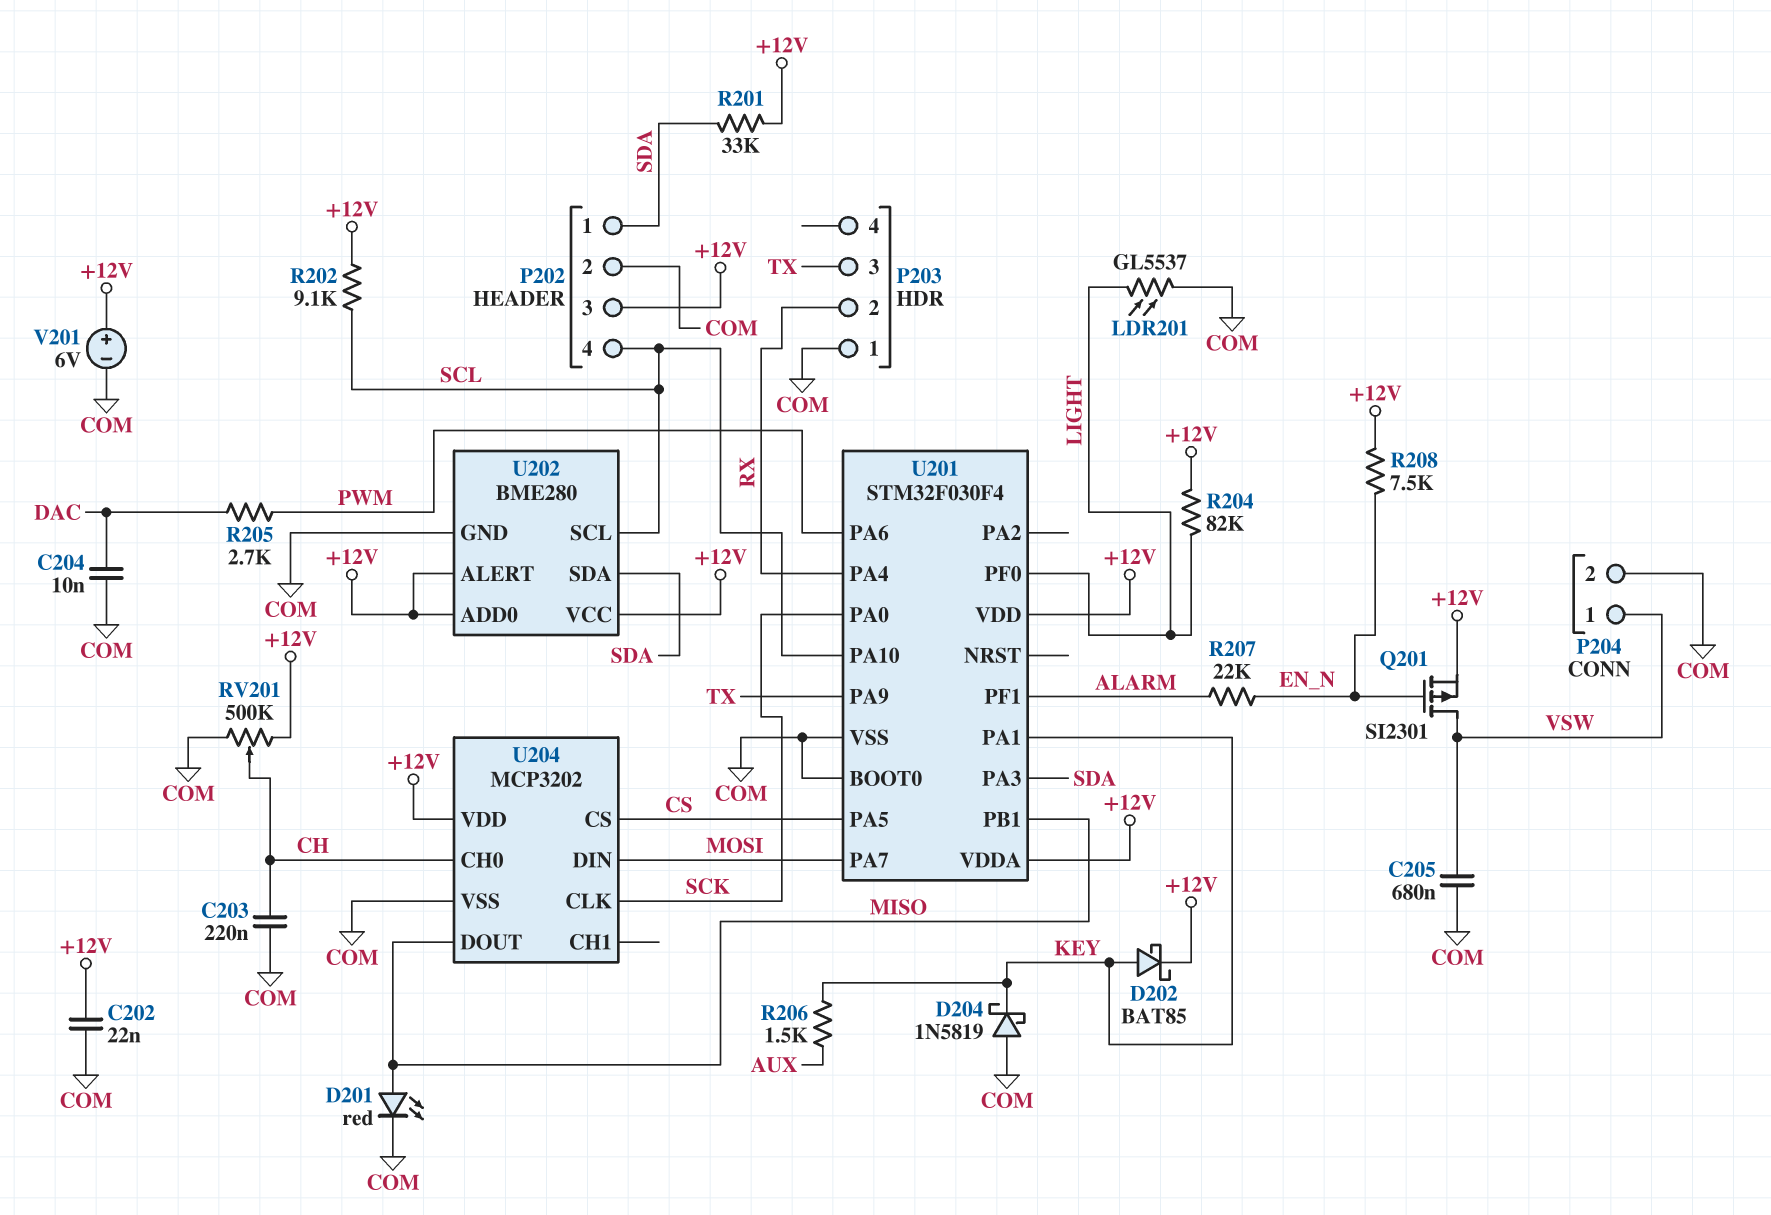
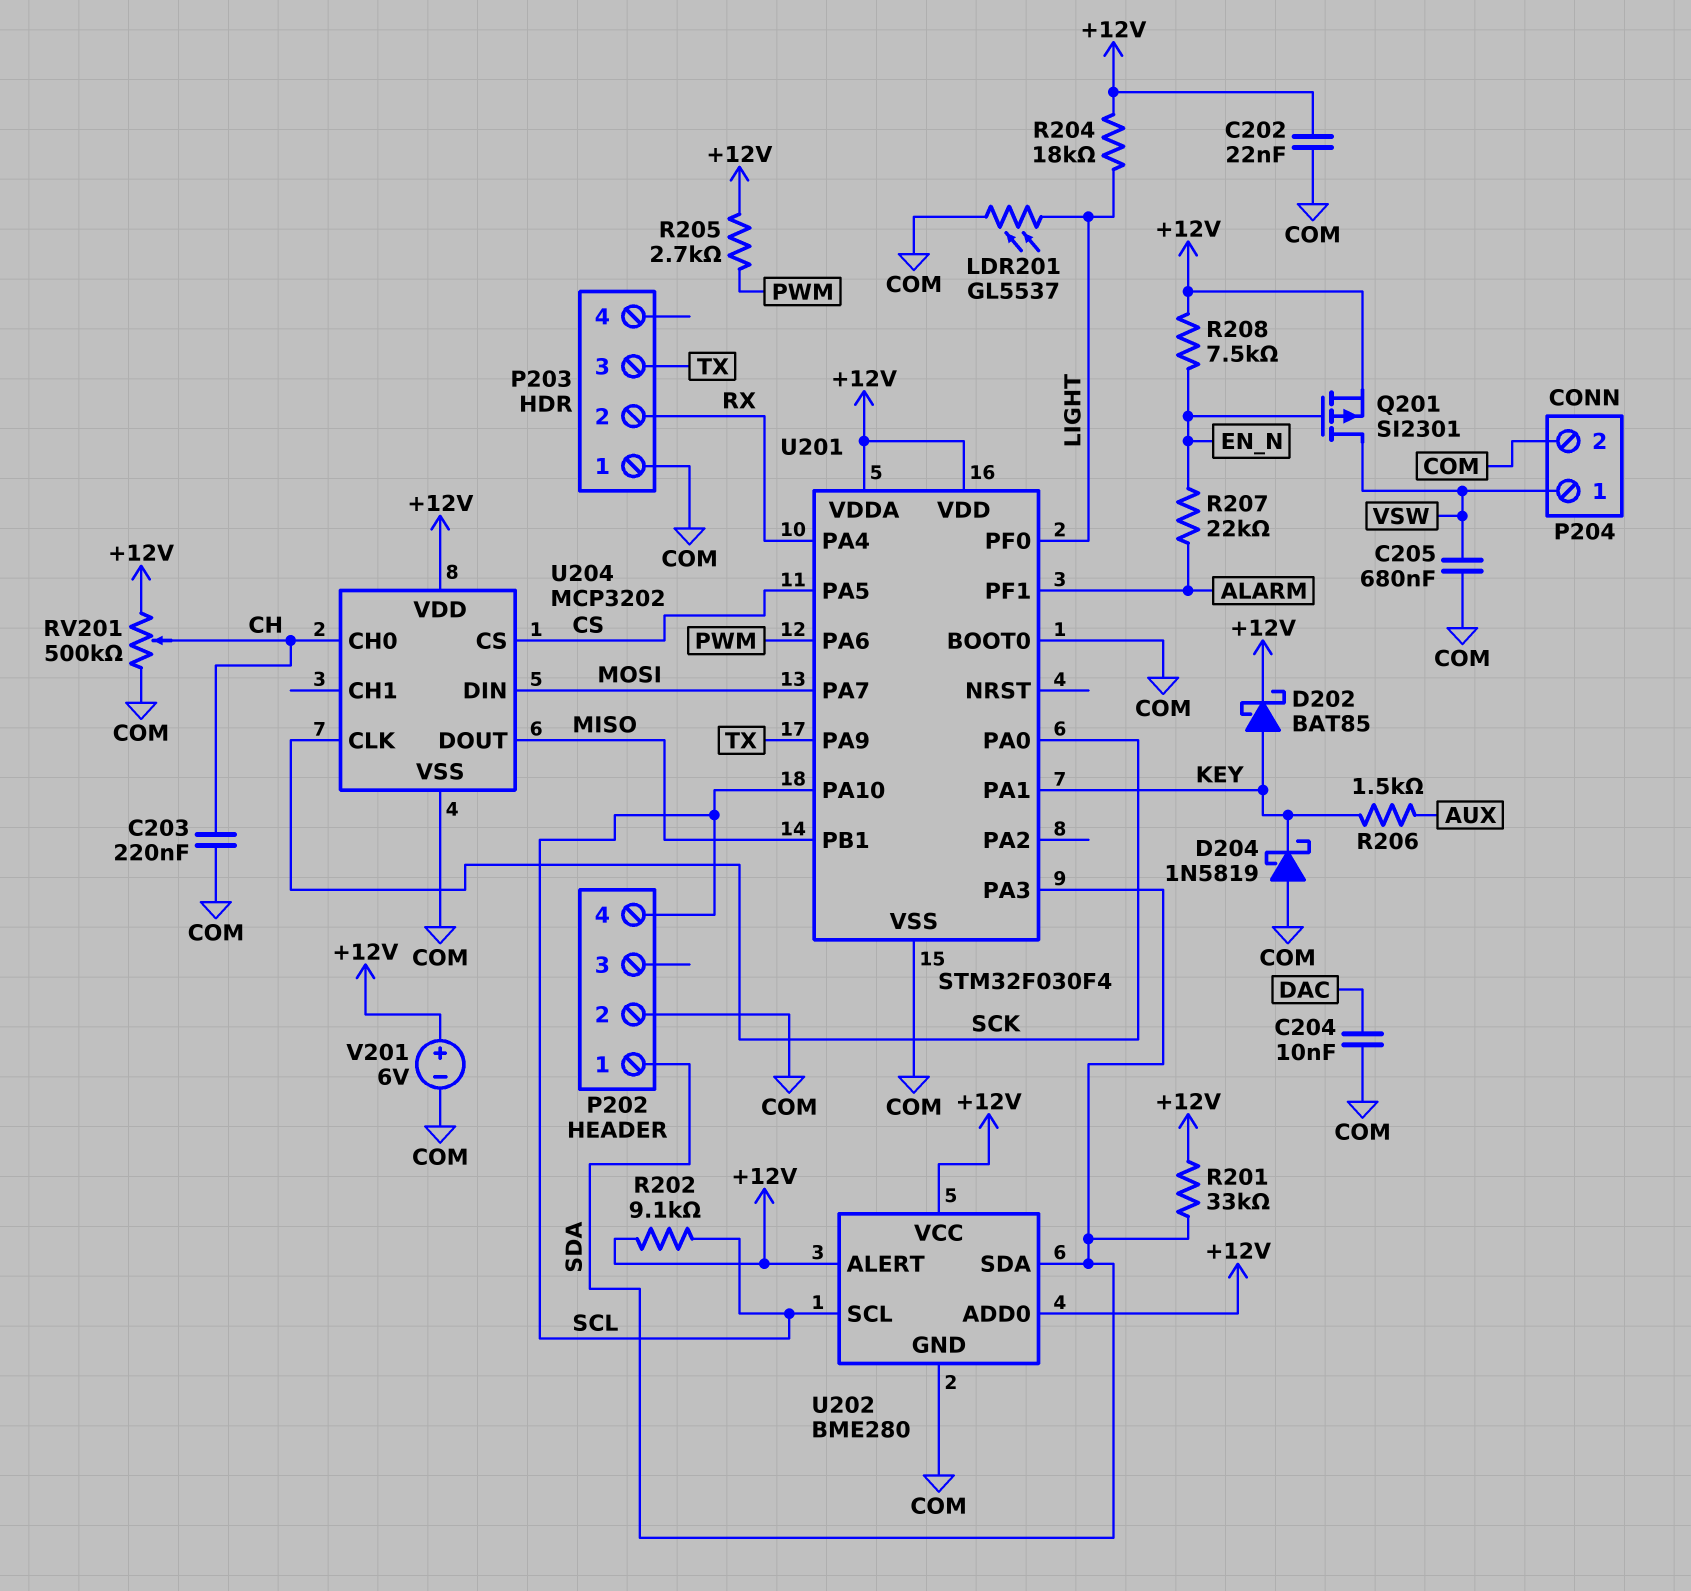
D201: LED red (A MISO, K COM) -> none
P202 pin 3: +12V -> none
R204: 82k (+12V, LIGHT) -> 18k (+12V, LIGHT)
R205: 2.7k (DAC, PWM) -> 2.7k (+12V, PWM)

